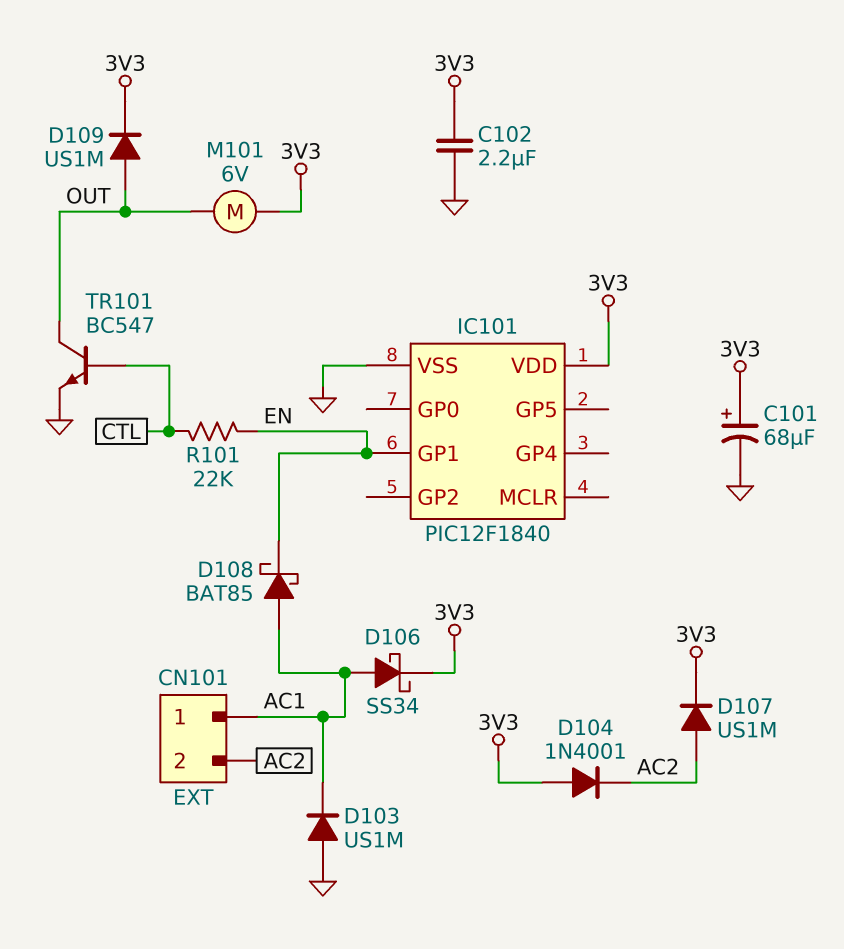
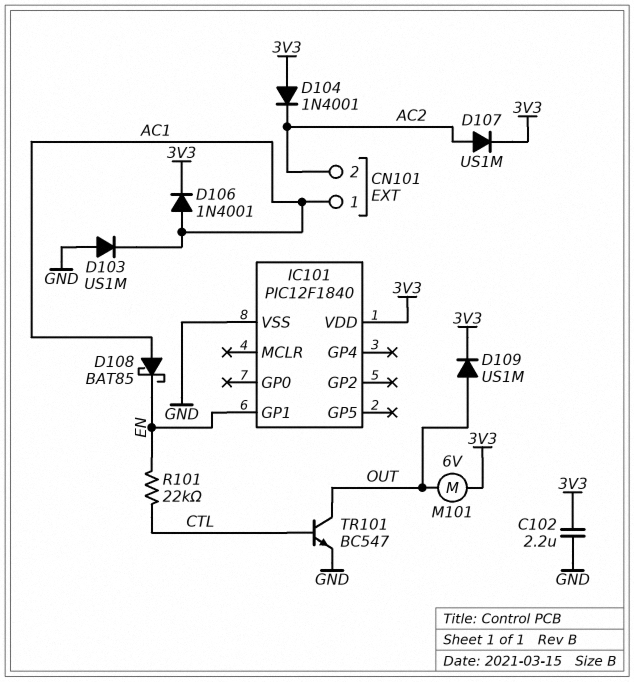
C101: 68uF (plus 3V3, minus GND) -> none
D106: schottky SS34 (A AC1, K 3V3) -> diode 1N4001 (A AC1, K 3V3)

